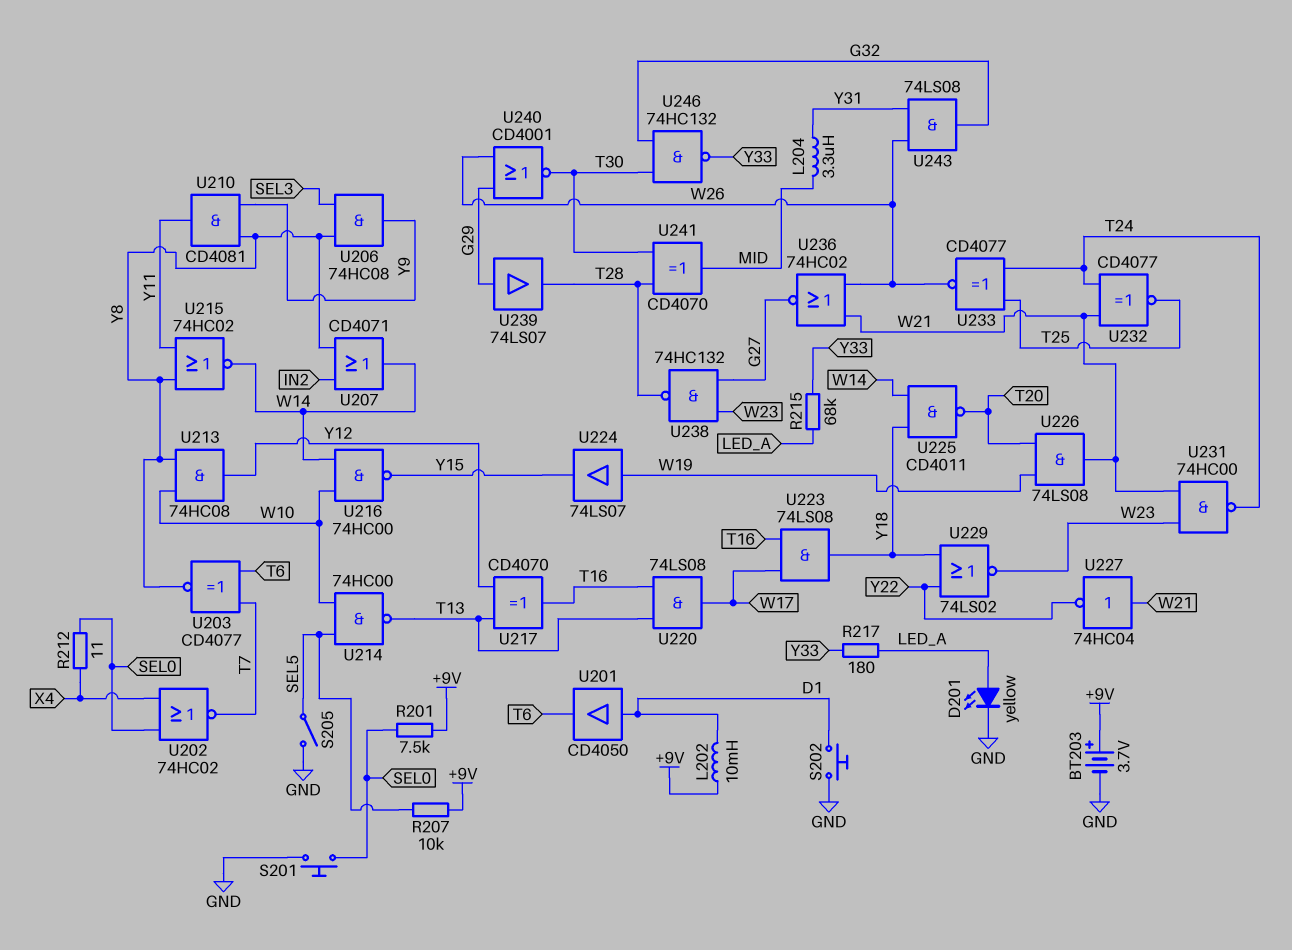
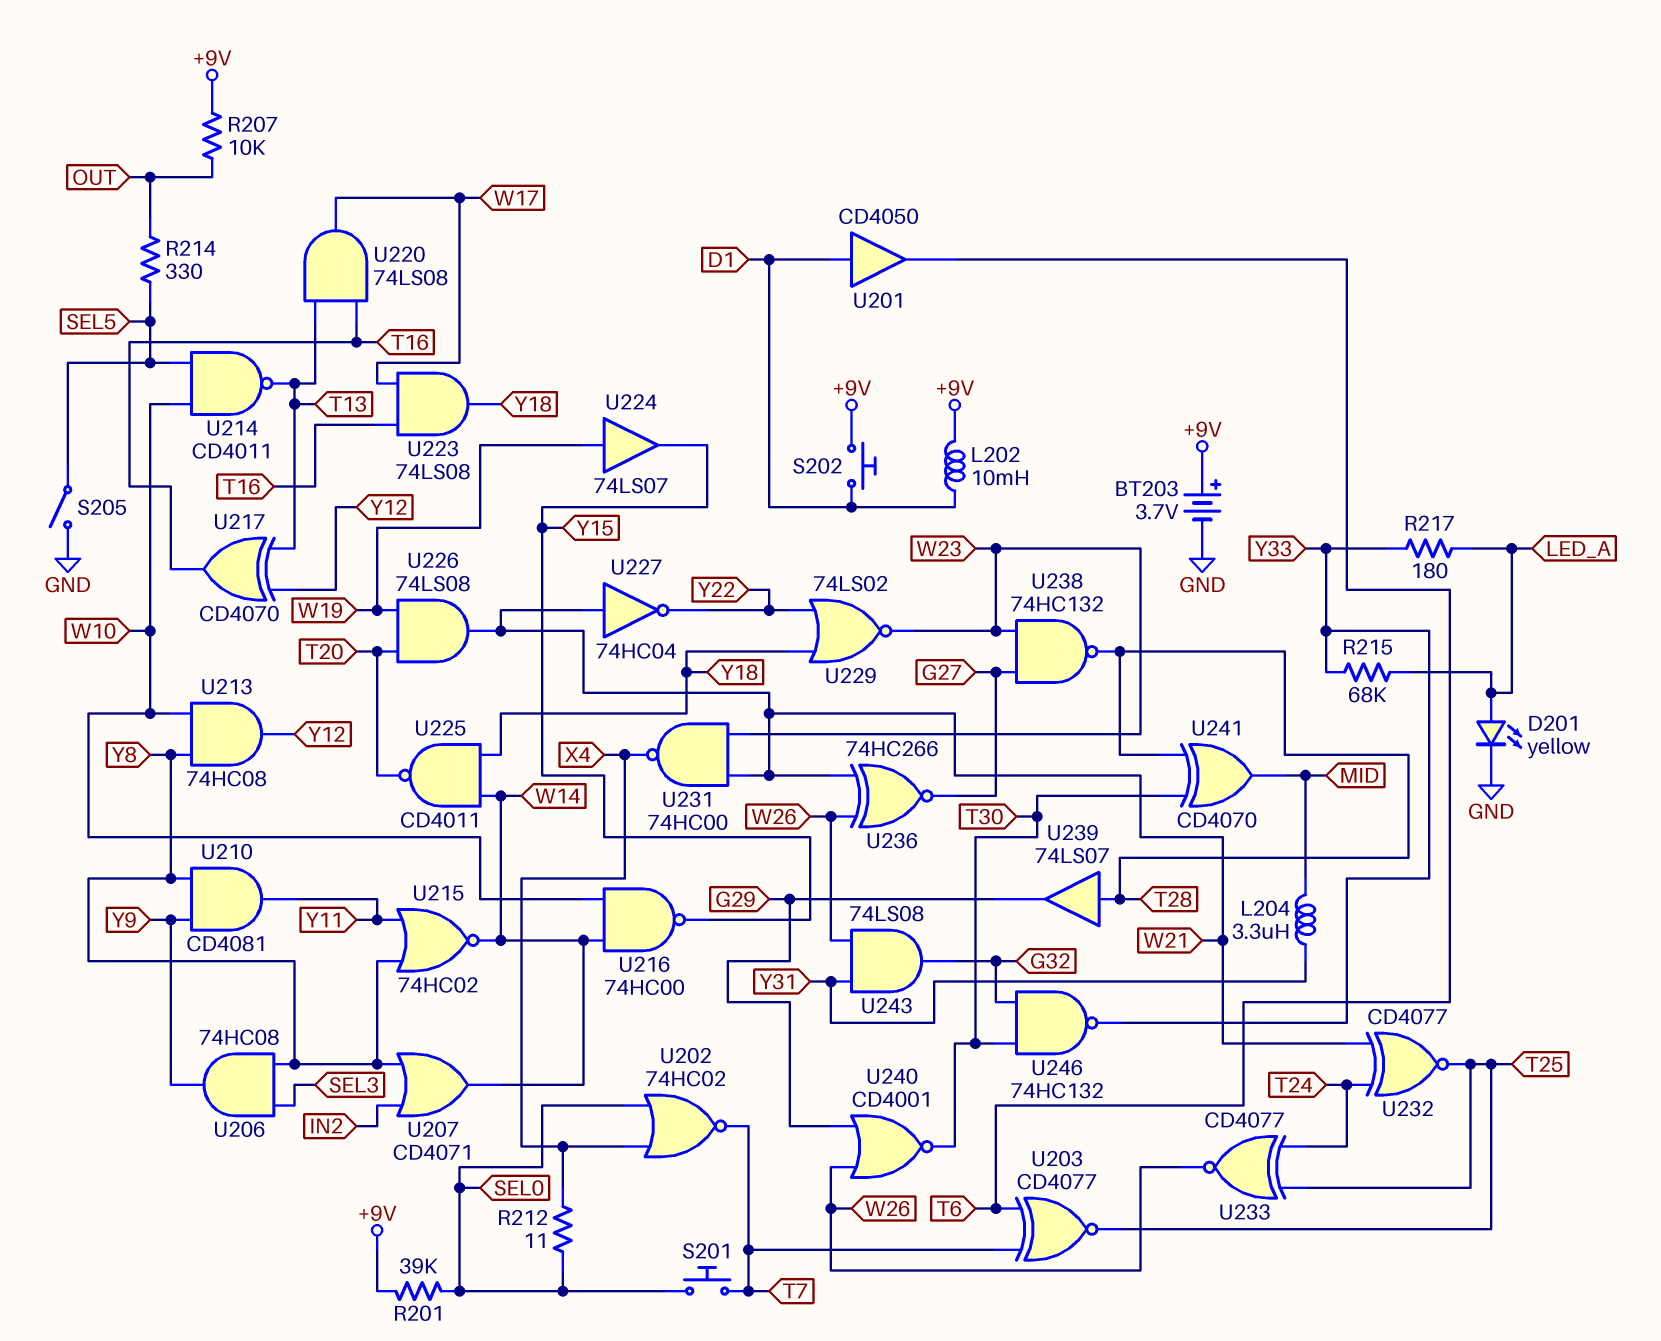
R201: 7.5k (+9V, SEL0) -> 39k (+9V, SEL0)
R207: 10k (+9V, SEL5) -> 10k (+9V, OUT)
R214: none -> 330 (OUT, SEL5)
S201: button (GND, SEL0) -> button (SEL0, T7)
S202: button (D1, GND) -> button (+9V, D1)
U203: XNOR CD4077 (in T6, in T7, out Y8) -> XNOR CD4077 (in T6, in T7, out T25)
U214: NAND 74HC00 (in SEL5, in W10, out T13) -> NAND CD4011 (in SEL5, in W10, out T13)
U231: NAND 74HC00 (in W21, in W23, out T24) -> NAND 74HC00 (in W21, in W23, out X4)
U236: NOR 74HC02 (in W21, in W26, out G27) -> XNOR 74HC266 (in W21, in W26, out G27)
U239: buffer 74LS07 (in G29, out T28) -> buffer 74LS07 (in T28, out G29)

